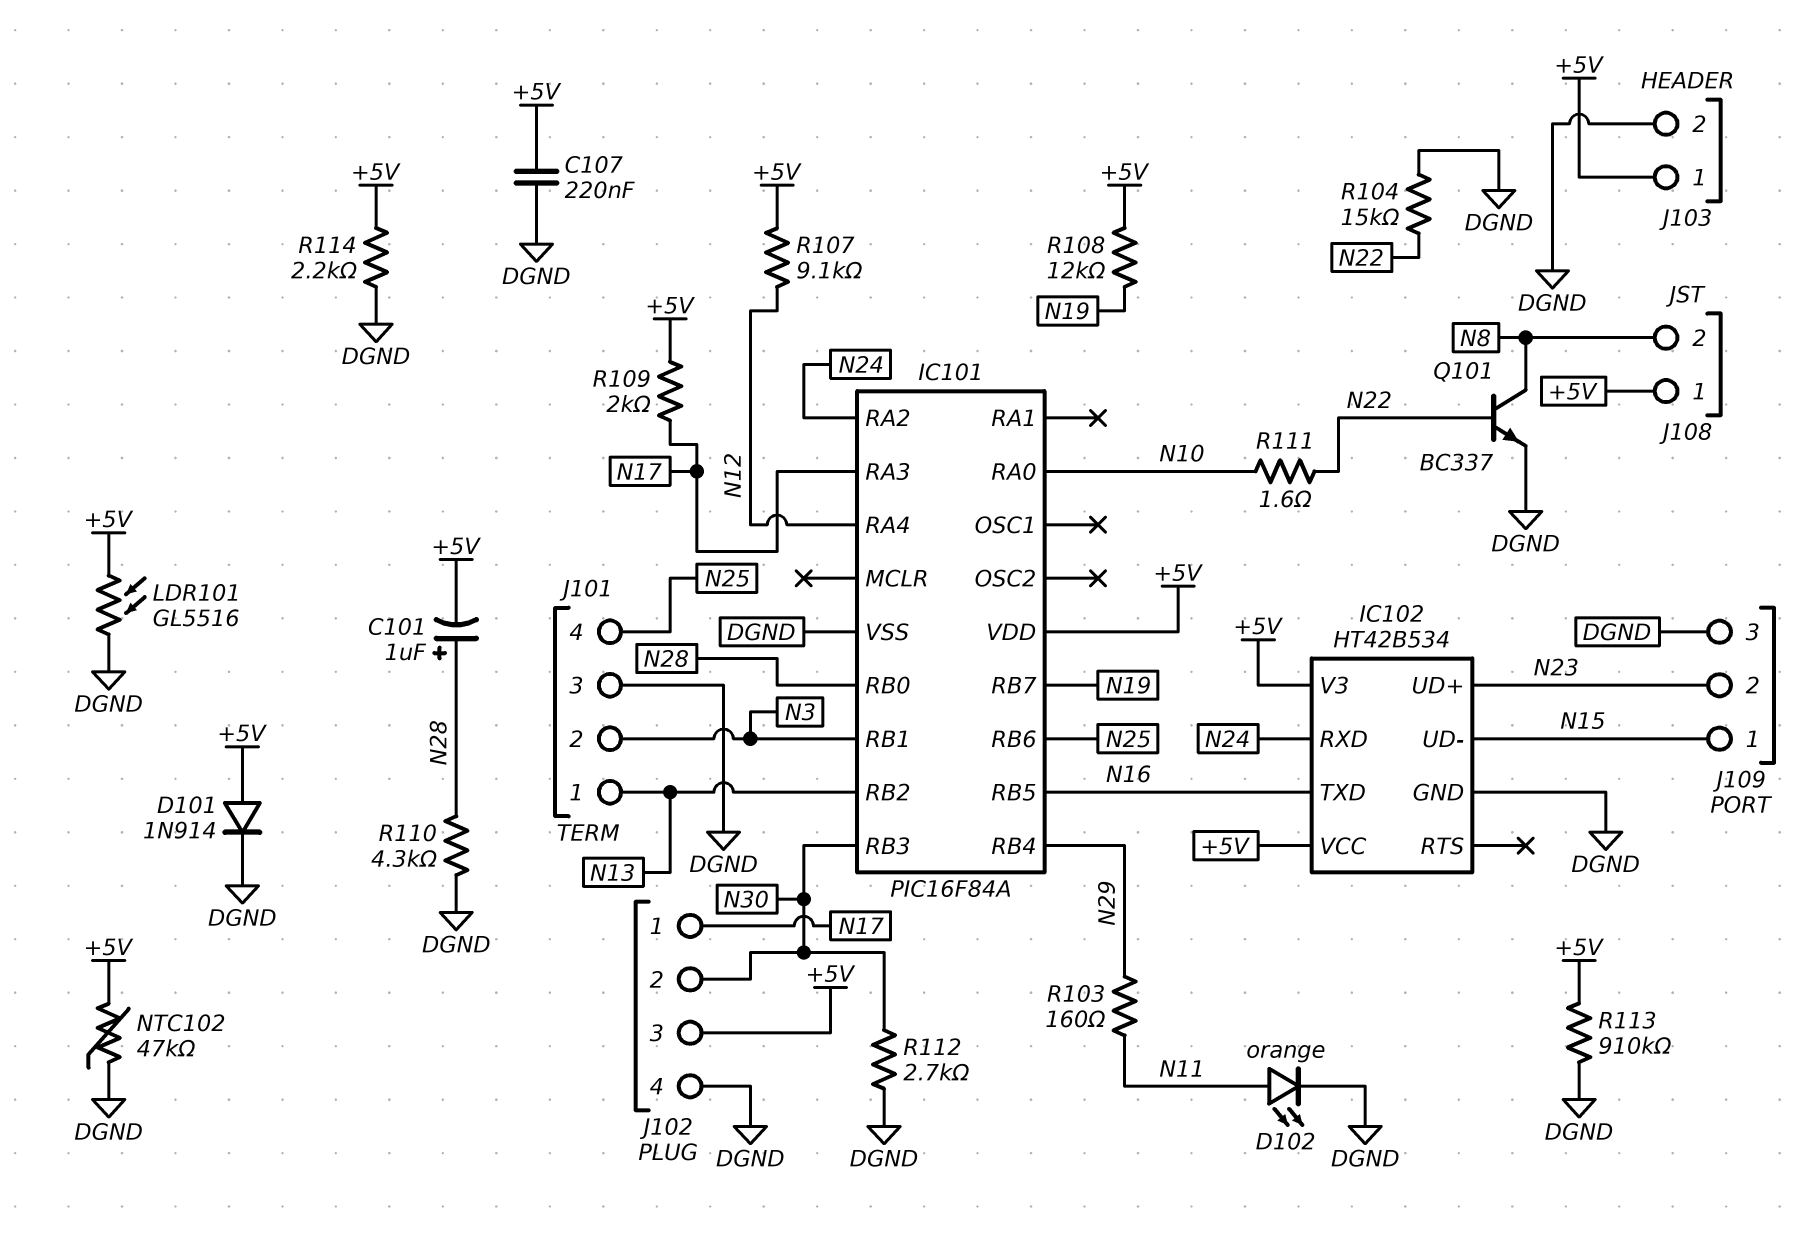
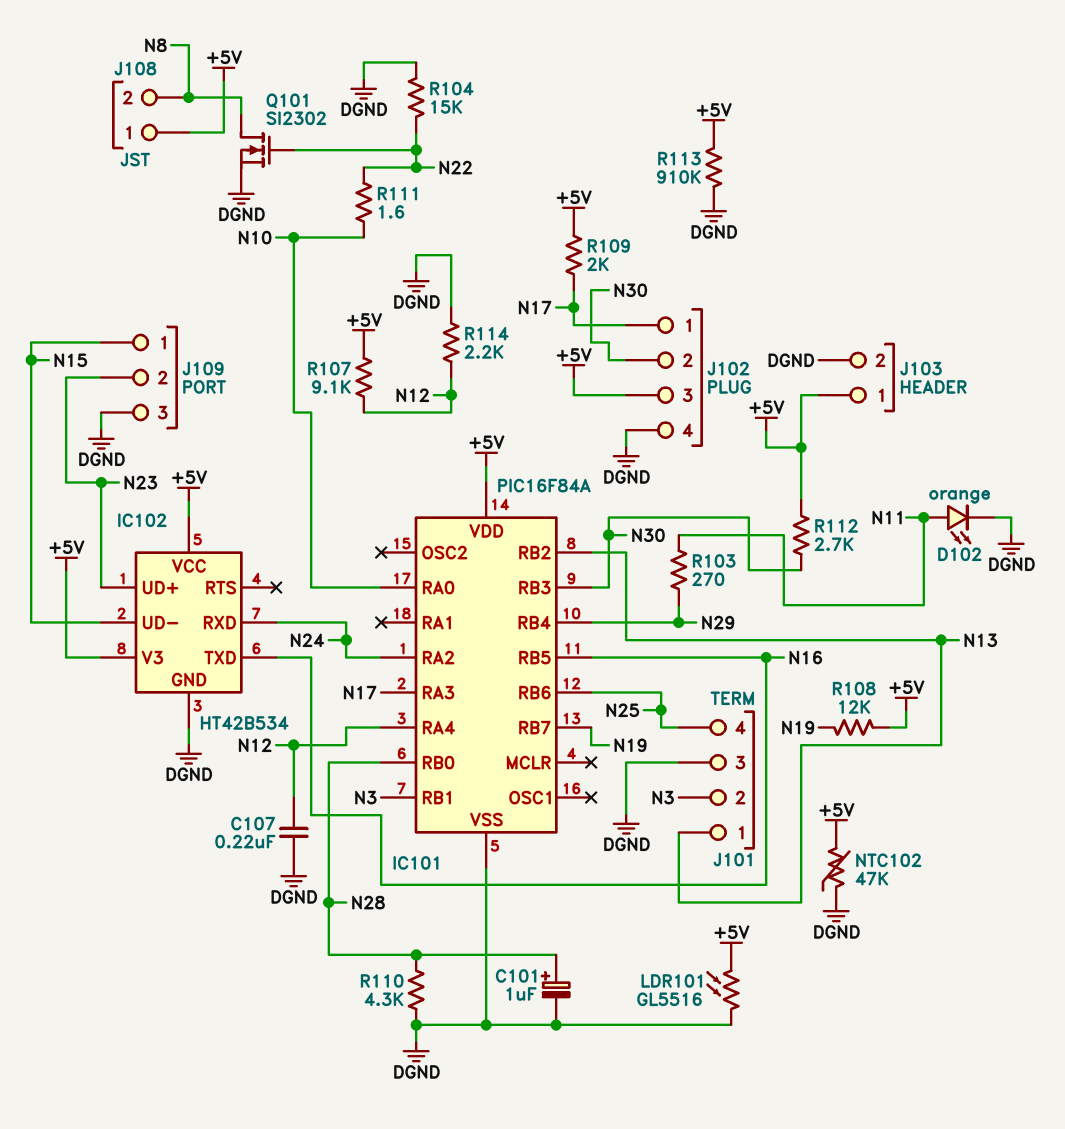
C101: 1uF (plus N28, minus +5V) -> 1uF (plus N28, minus DGND)
C107: 220nF (+5V, DGND) -> 220nF (DGND, N12)
D101: diode 1N914 (A +5V, K DGND) -> none
Q101: NPN BC337 (B N22, C N8, E DGND) -> NMOS SI2302 (G N22, D N8, S DGND)
R103: 160 (N11, N29) -> 270 (N11, N29)
R112: 2.7k (DGND, N30) -> 2.7k (+5V, N30)
R114: 2.2k (+5V, DGND) -> 2.2k (DGND, N12)

